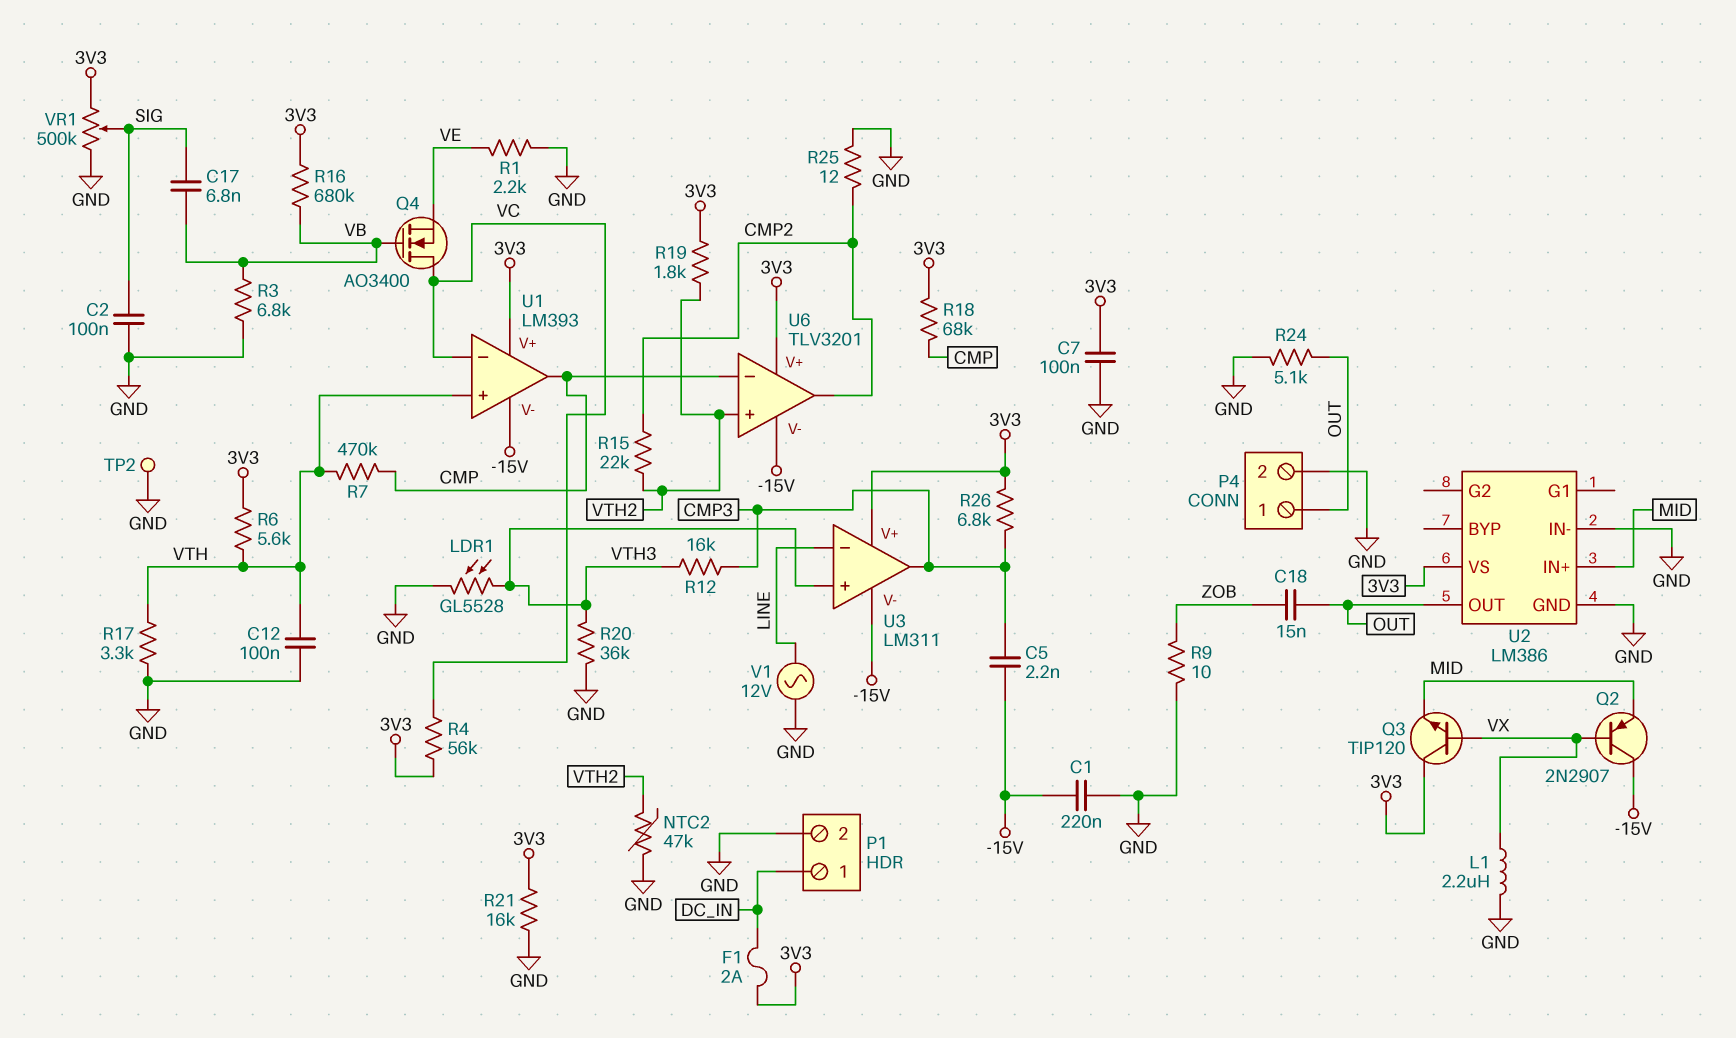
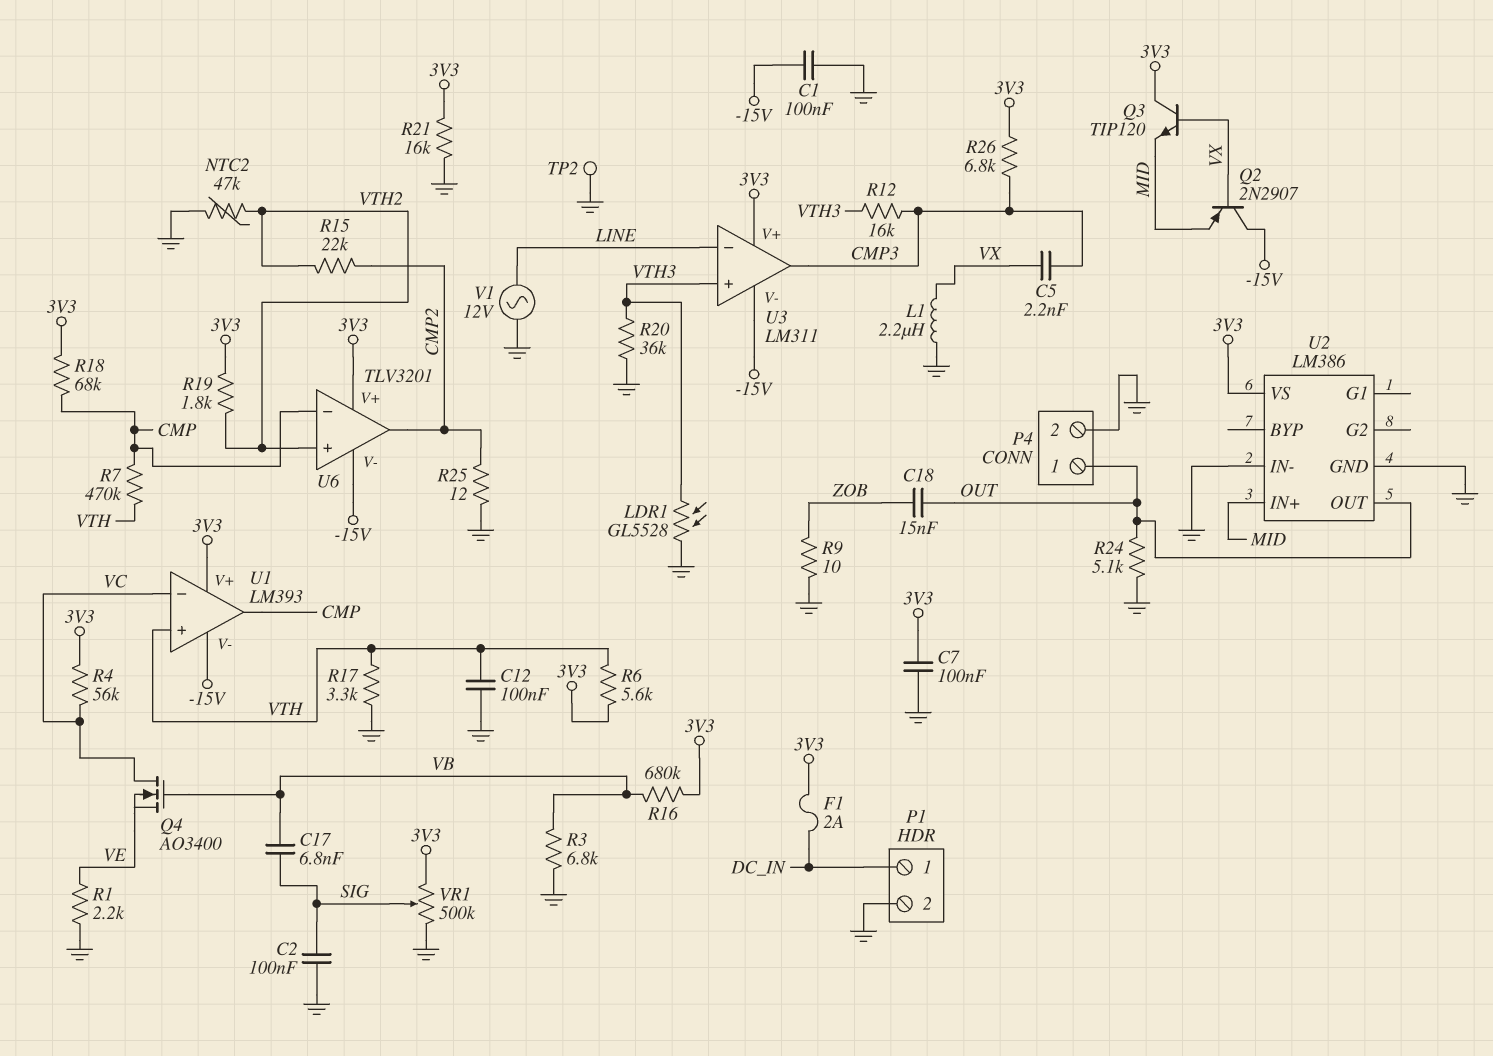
C1: 220nF (-15V, GND) -> 100nF (-15V, GND)
C5: 2.2nF (-15V, CMP3) -> 2.2nF (CMP3, VX)

